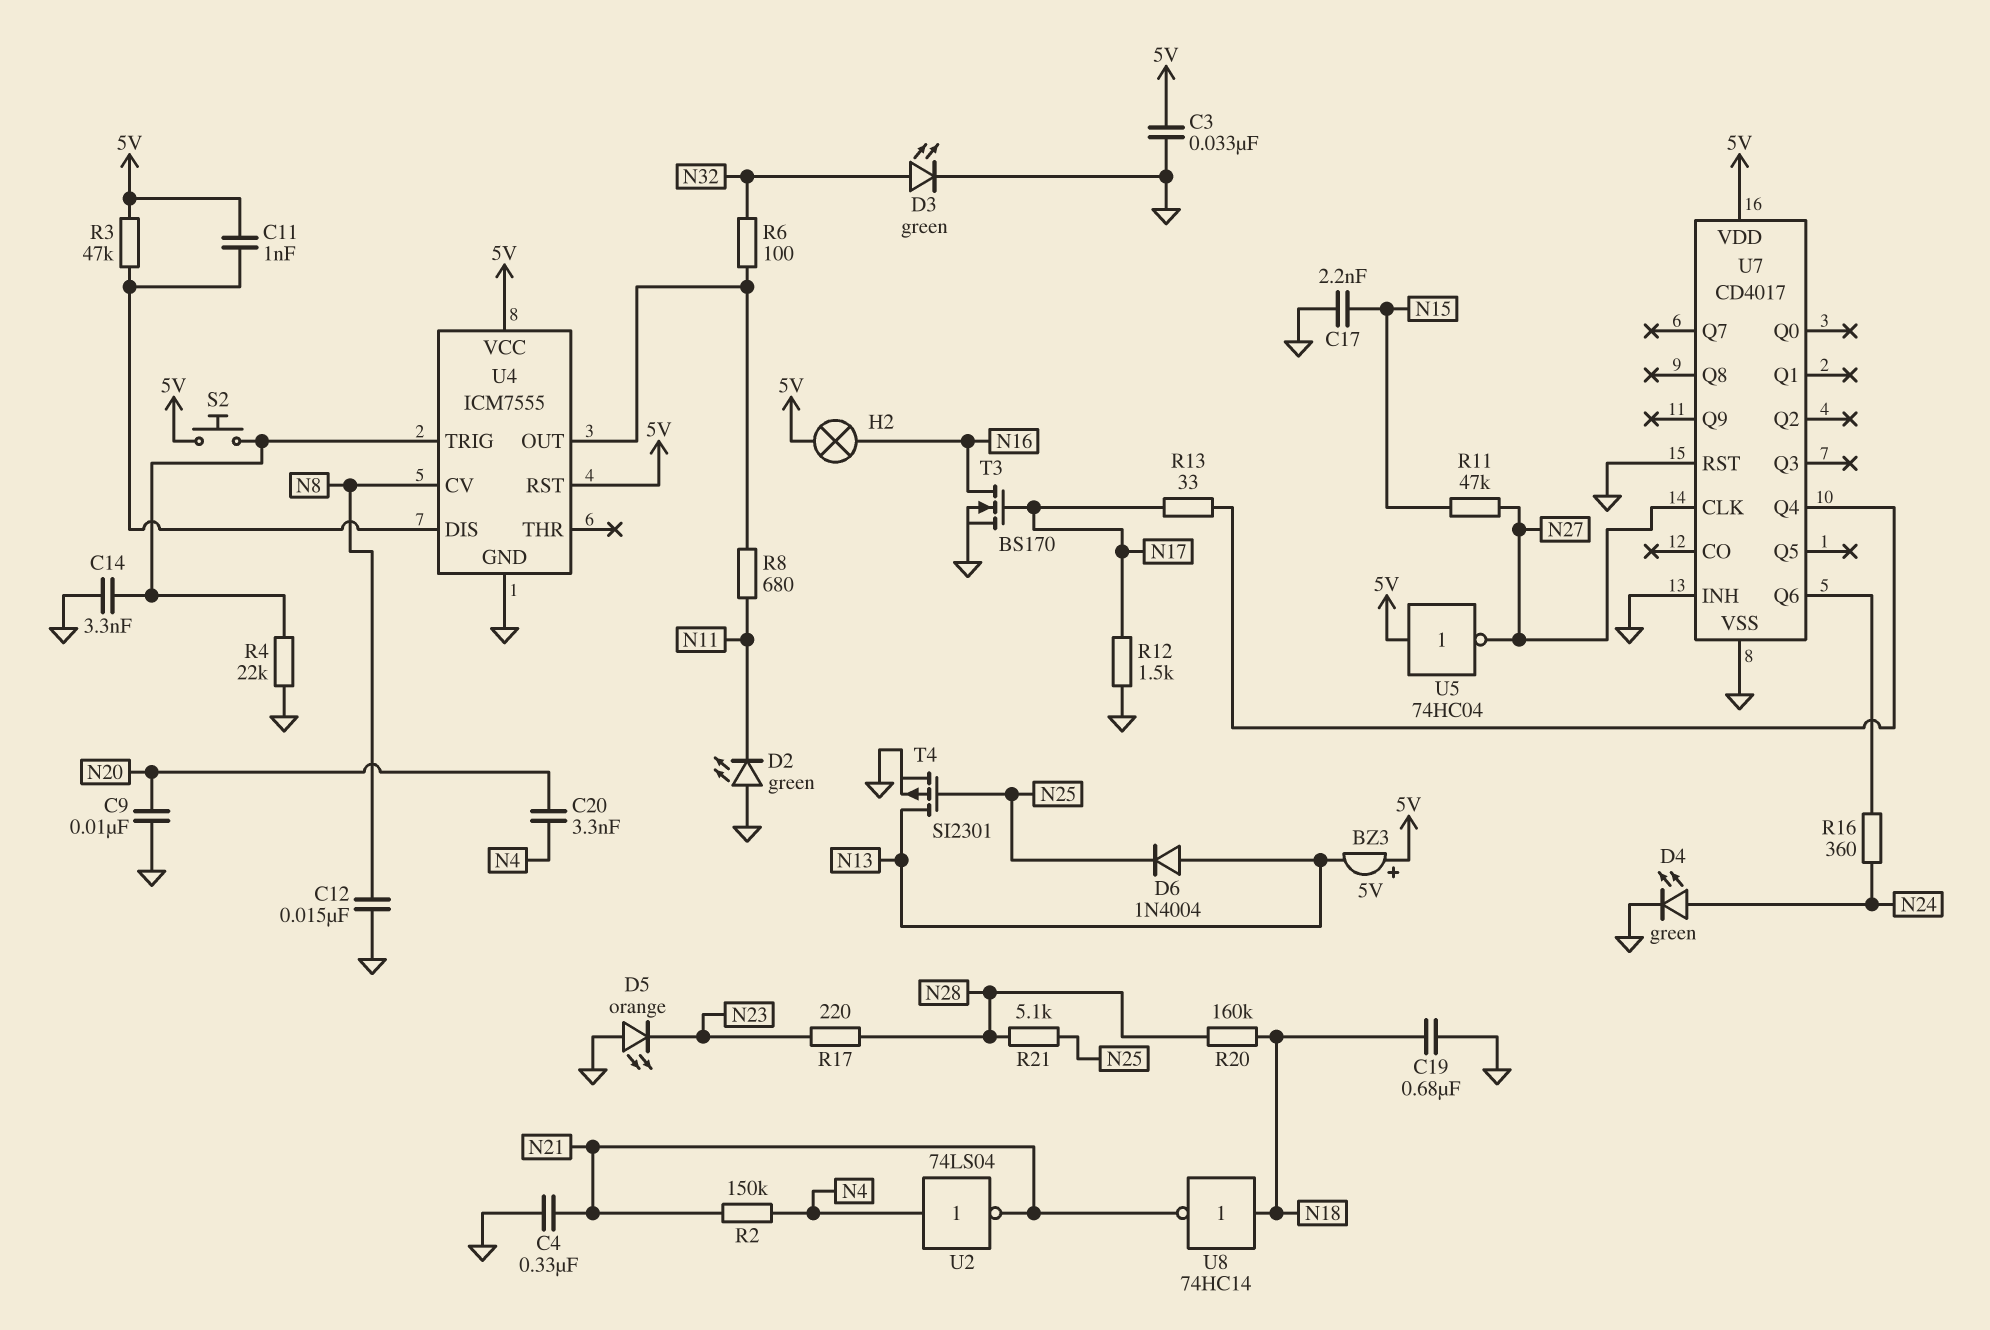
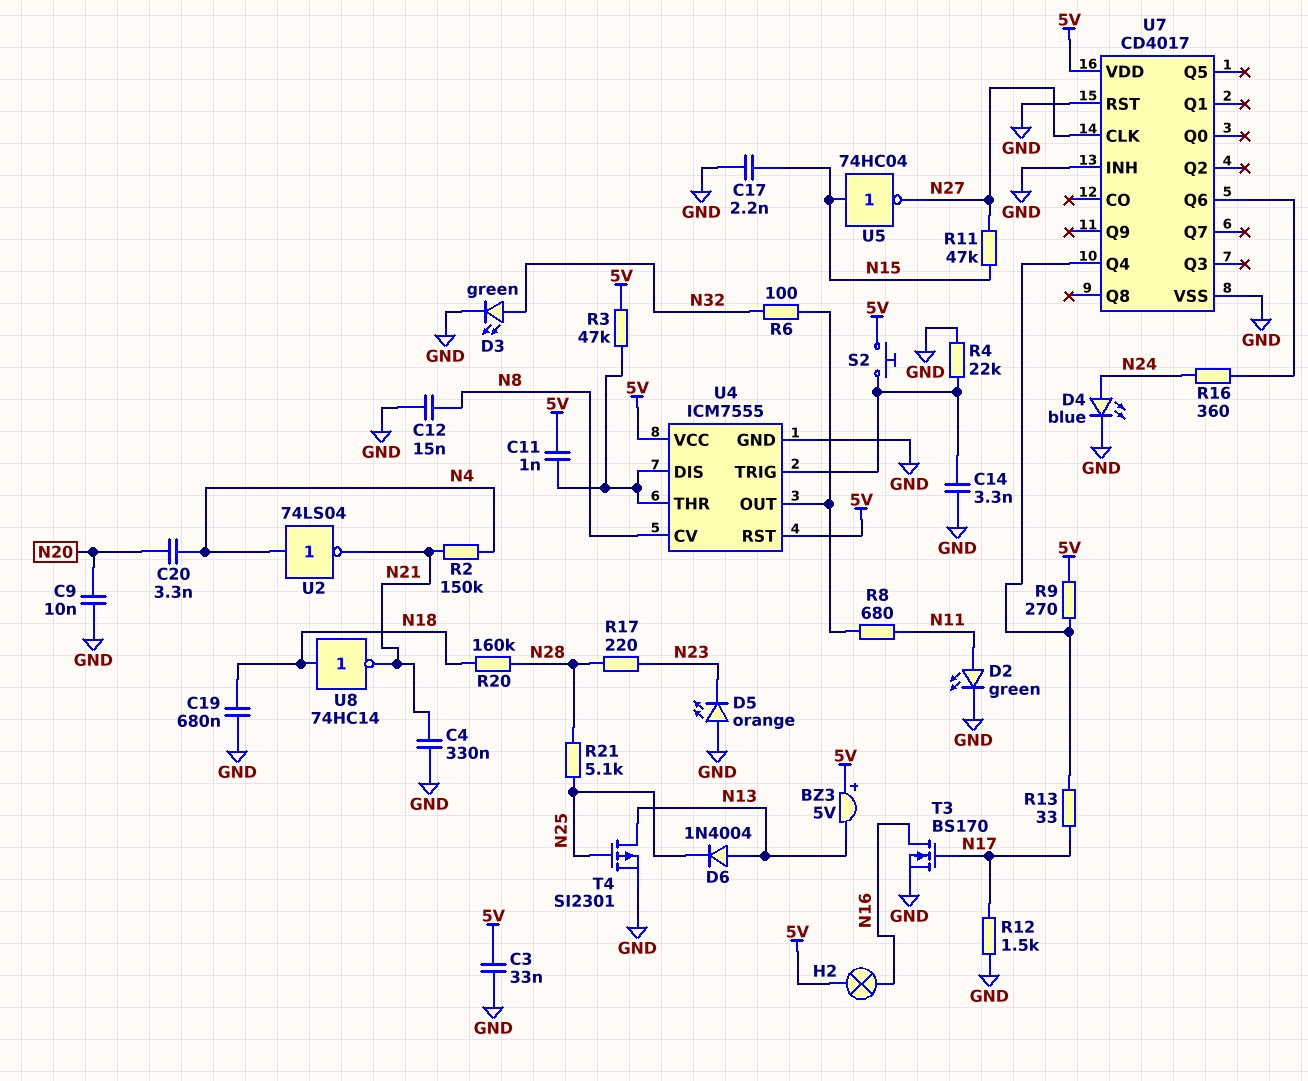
D2: LED green (A GND, K N11) -> LED green (A N11, K GND)
D4: LED green (A N24, K GND) -> LED blue (A N24, K GND)
R9: none -> 270 (5V, U7/Q4)
U4 pin THR: none -> U4/DIS
U5: NOT 74HC04 (in 5V, out N27) -> NOT 74HC04 (in N15, out N27)

